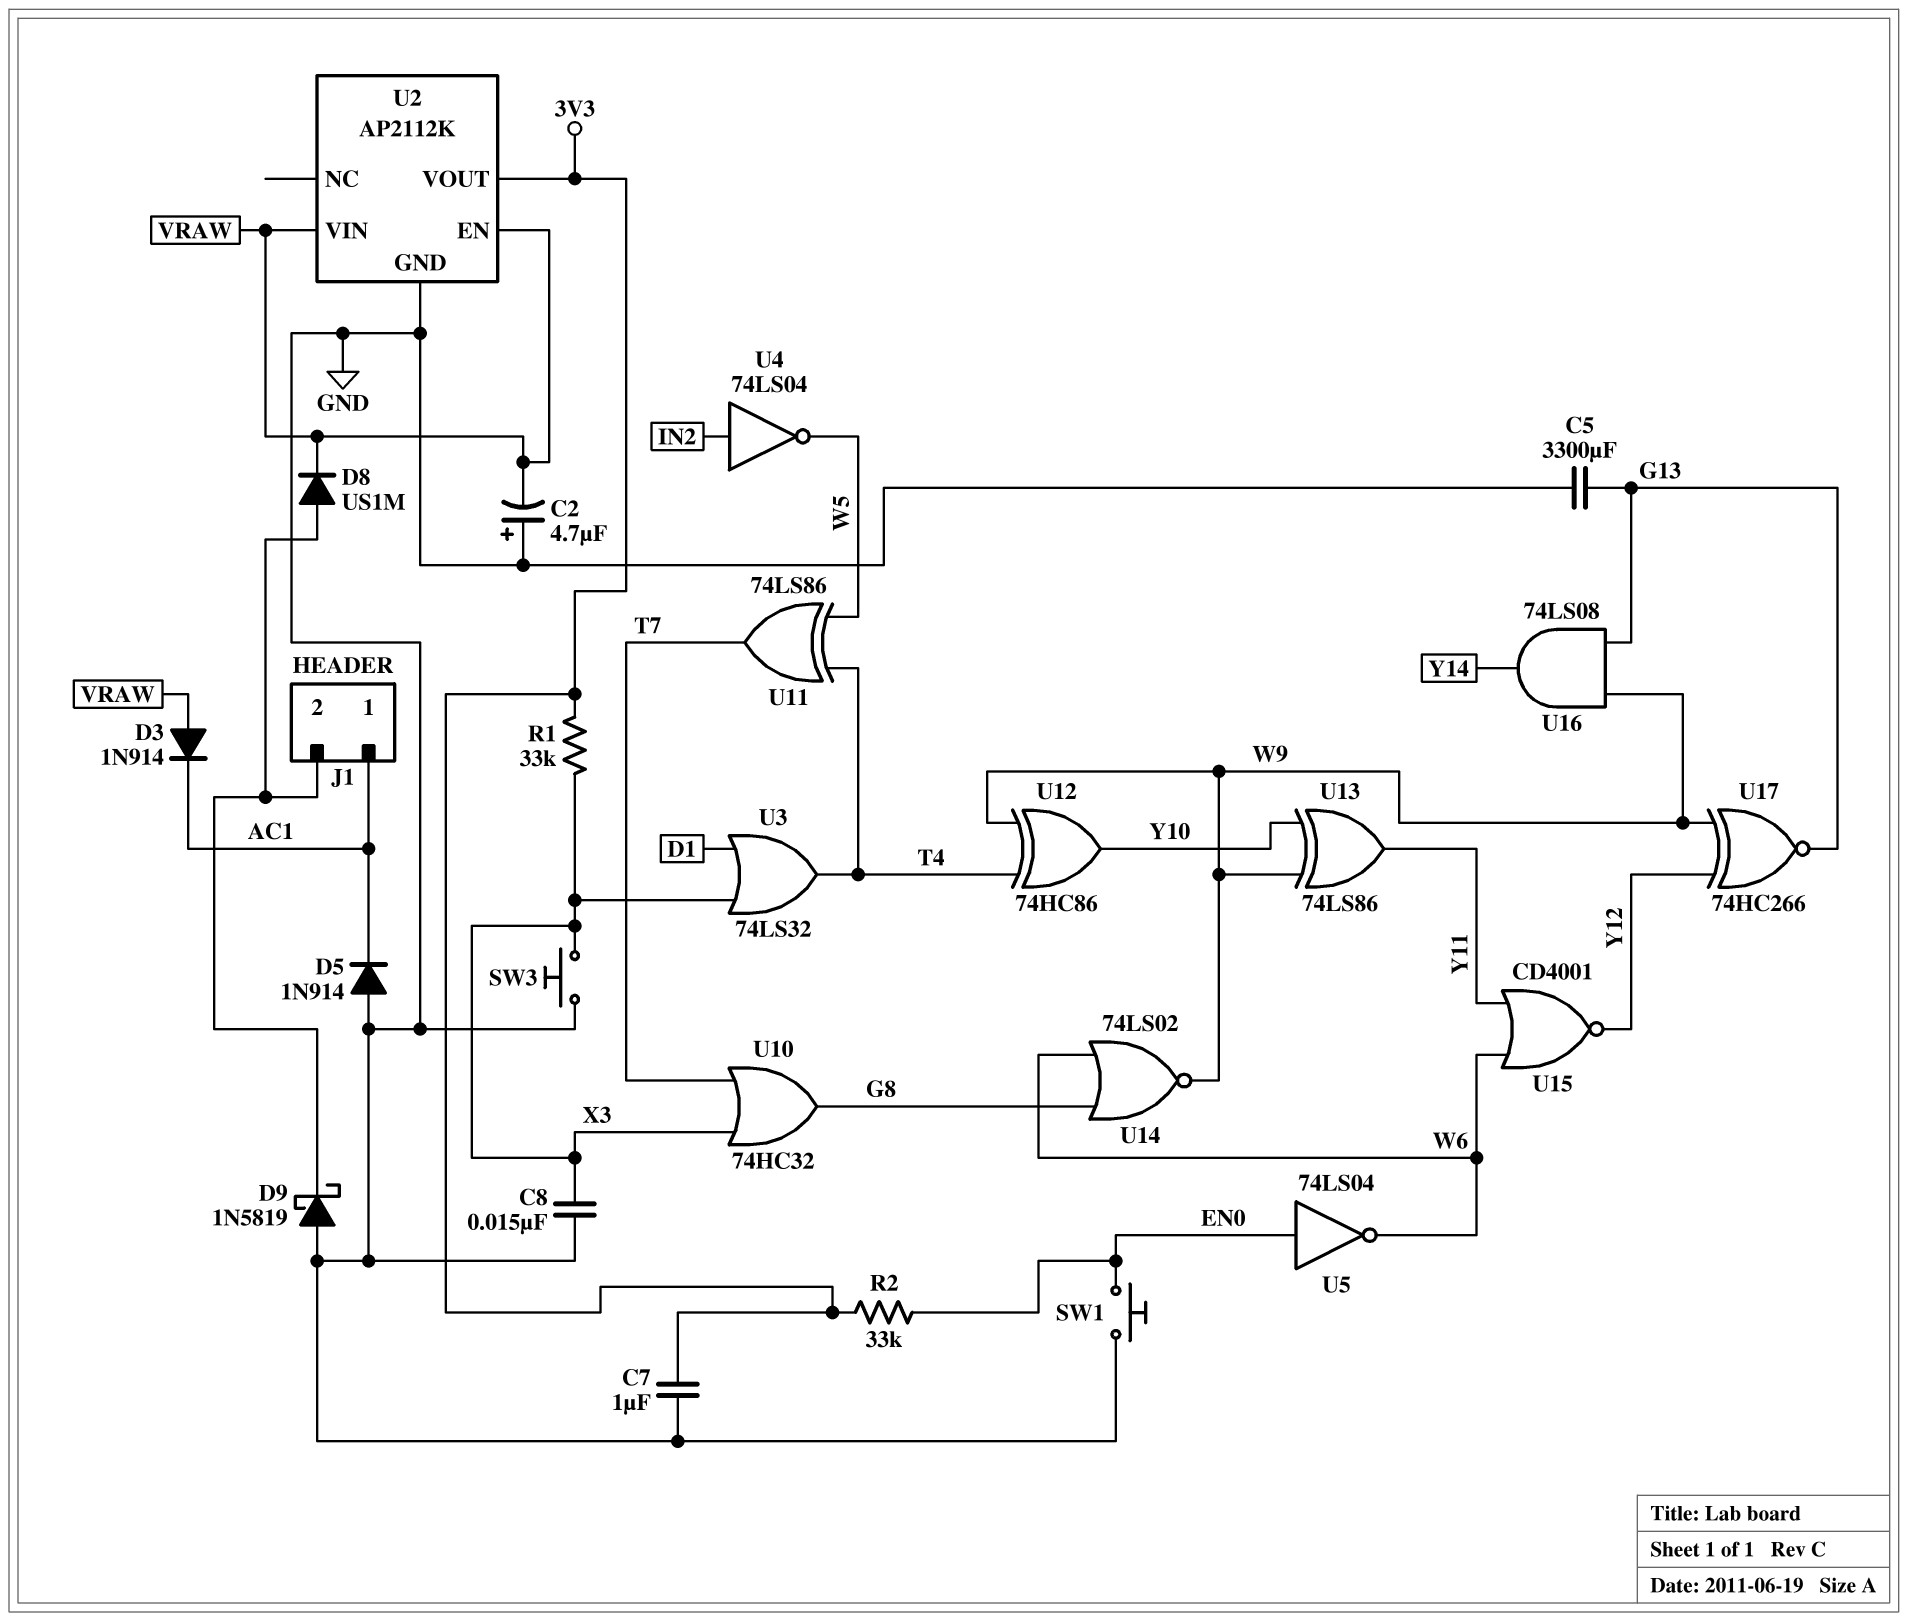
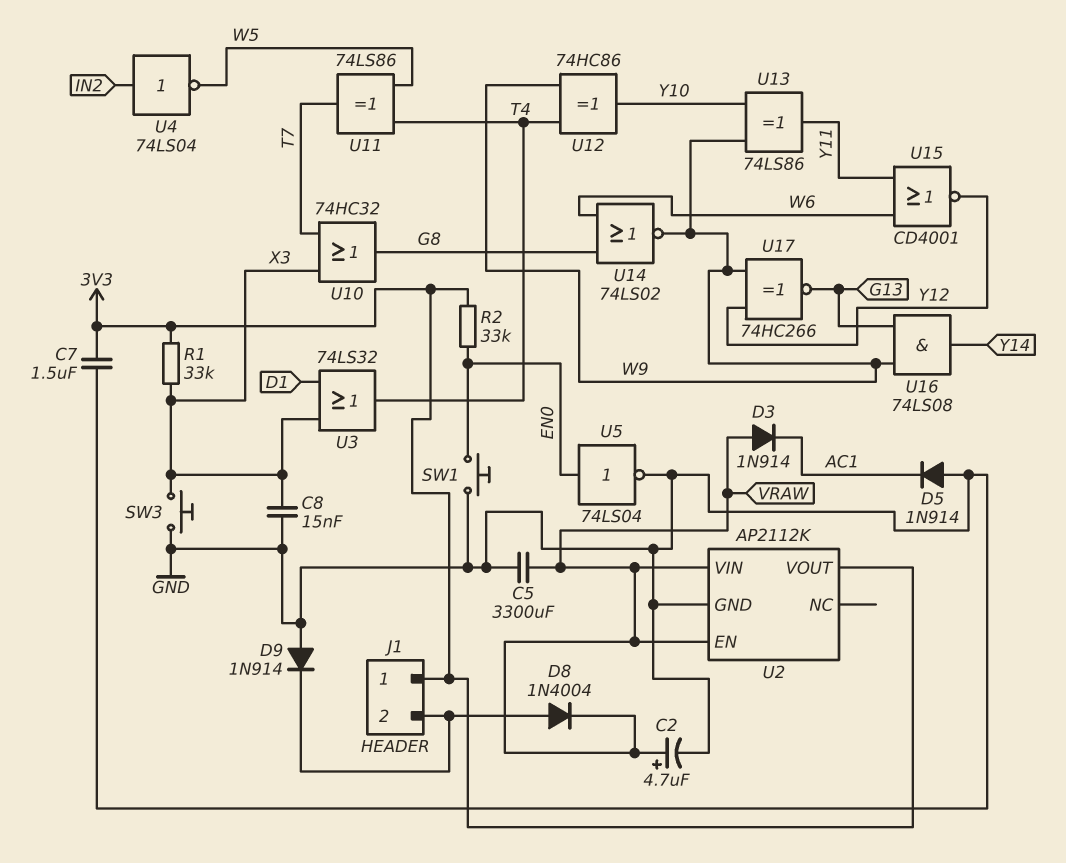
C2: 4.7uF (plus GND, minus VRAW) -> 4.7uF (plus VRAW, minus GND)
C5: 3300uF (G13, GND) -> 3300uF (GND, VRAW)
C7: 1uF (3V3, GND) -> 1.5uF (3V3, GND)
D8: diode US1M (A J1/2, K VRAW) -> diode 1N4004 (A J1/2, K VRAW)
D9: schottky 1N5819 (A GND, K J1/2) -> diode 1N914 (A GND, K J1/2)
J1 pin 1: AC1 -> 3V3
U5: NOT 74LS04 (in EN0, out W6) -> NOT 74LS04 (in EN0, out GND)

